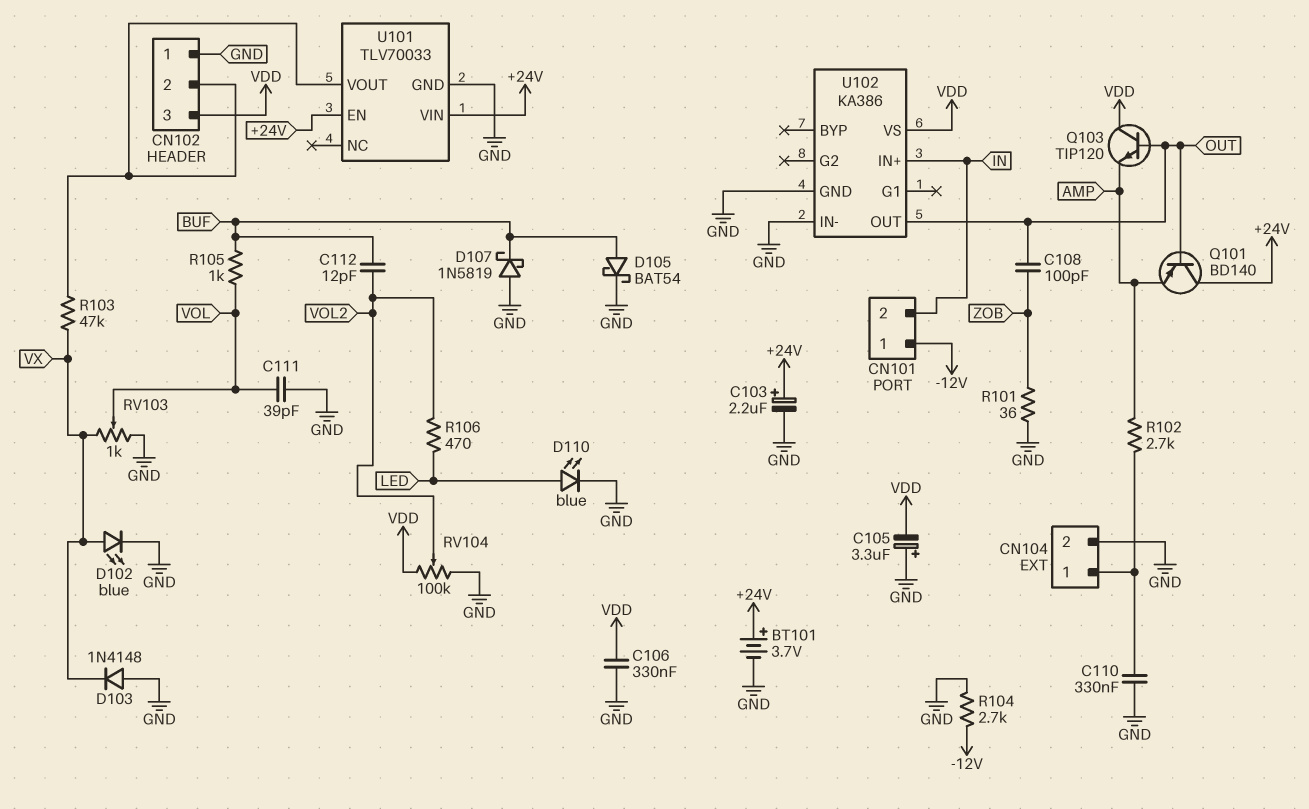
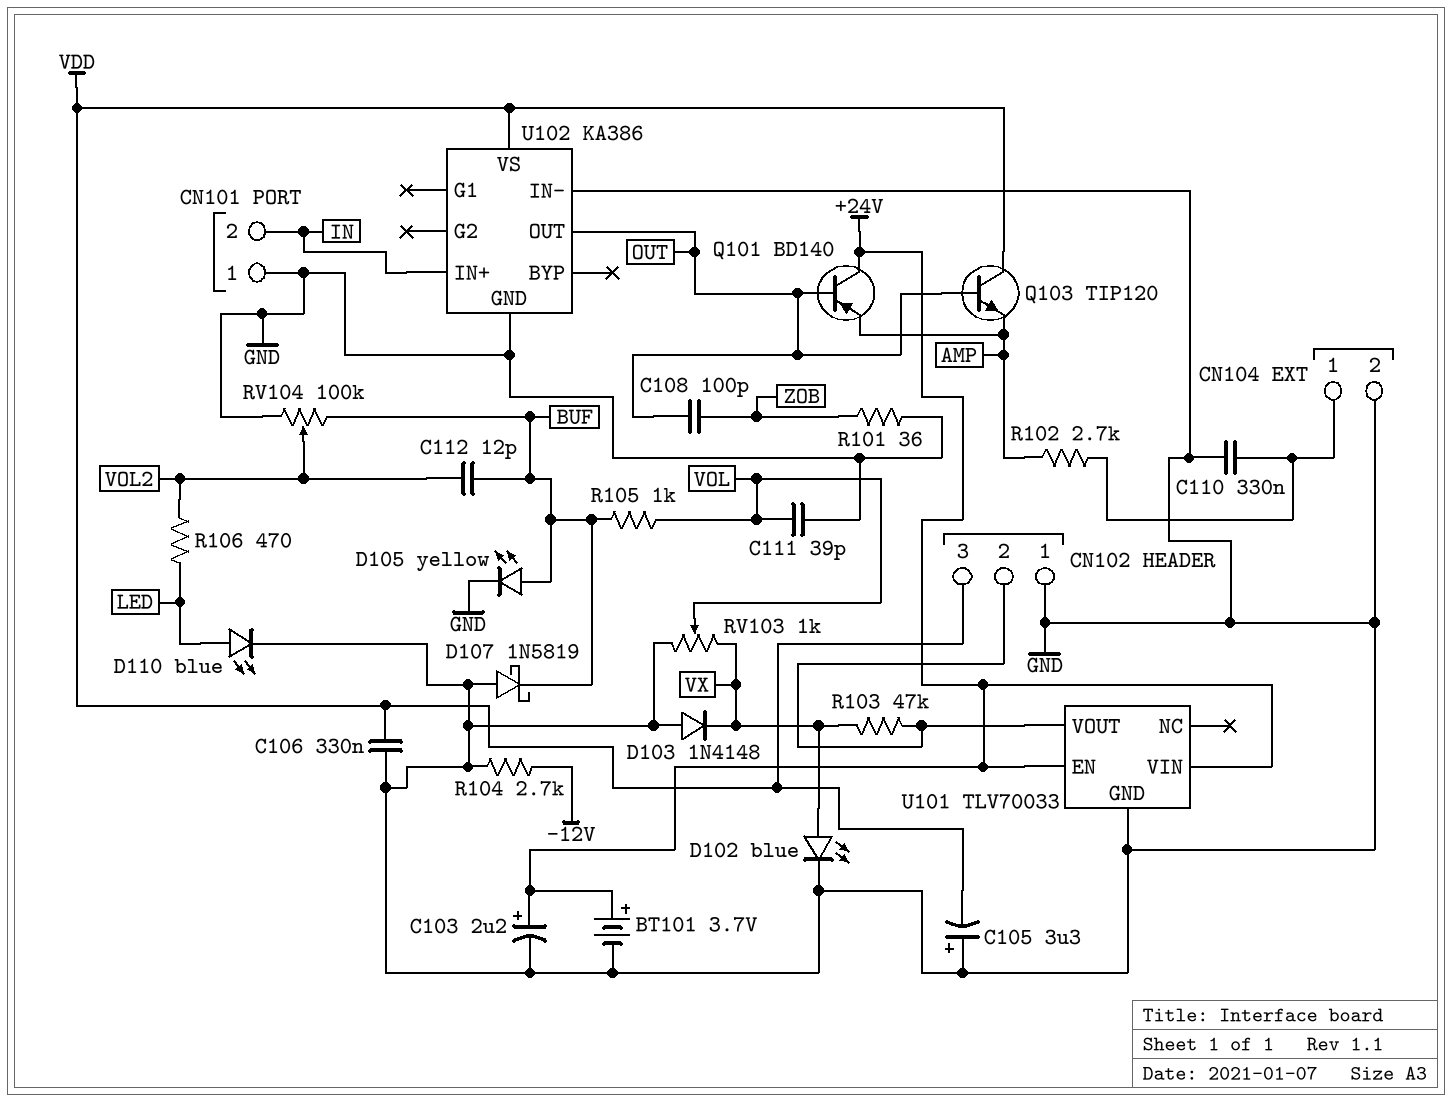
CN101 pin 1: -12V -> GND
D105: schottky BAT54 (A BUF, K GND) -> LED yellow (A BUF, K GND)
RV104: 100k (GND, VDD, wiper VOL2) -> 100k (BUF, GND, wiper VOL2)

